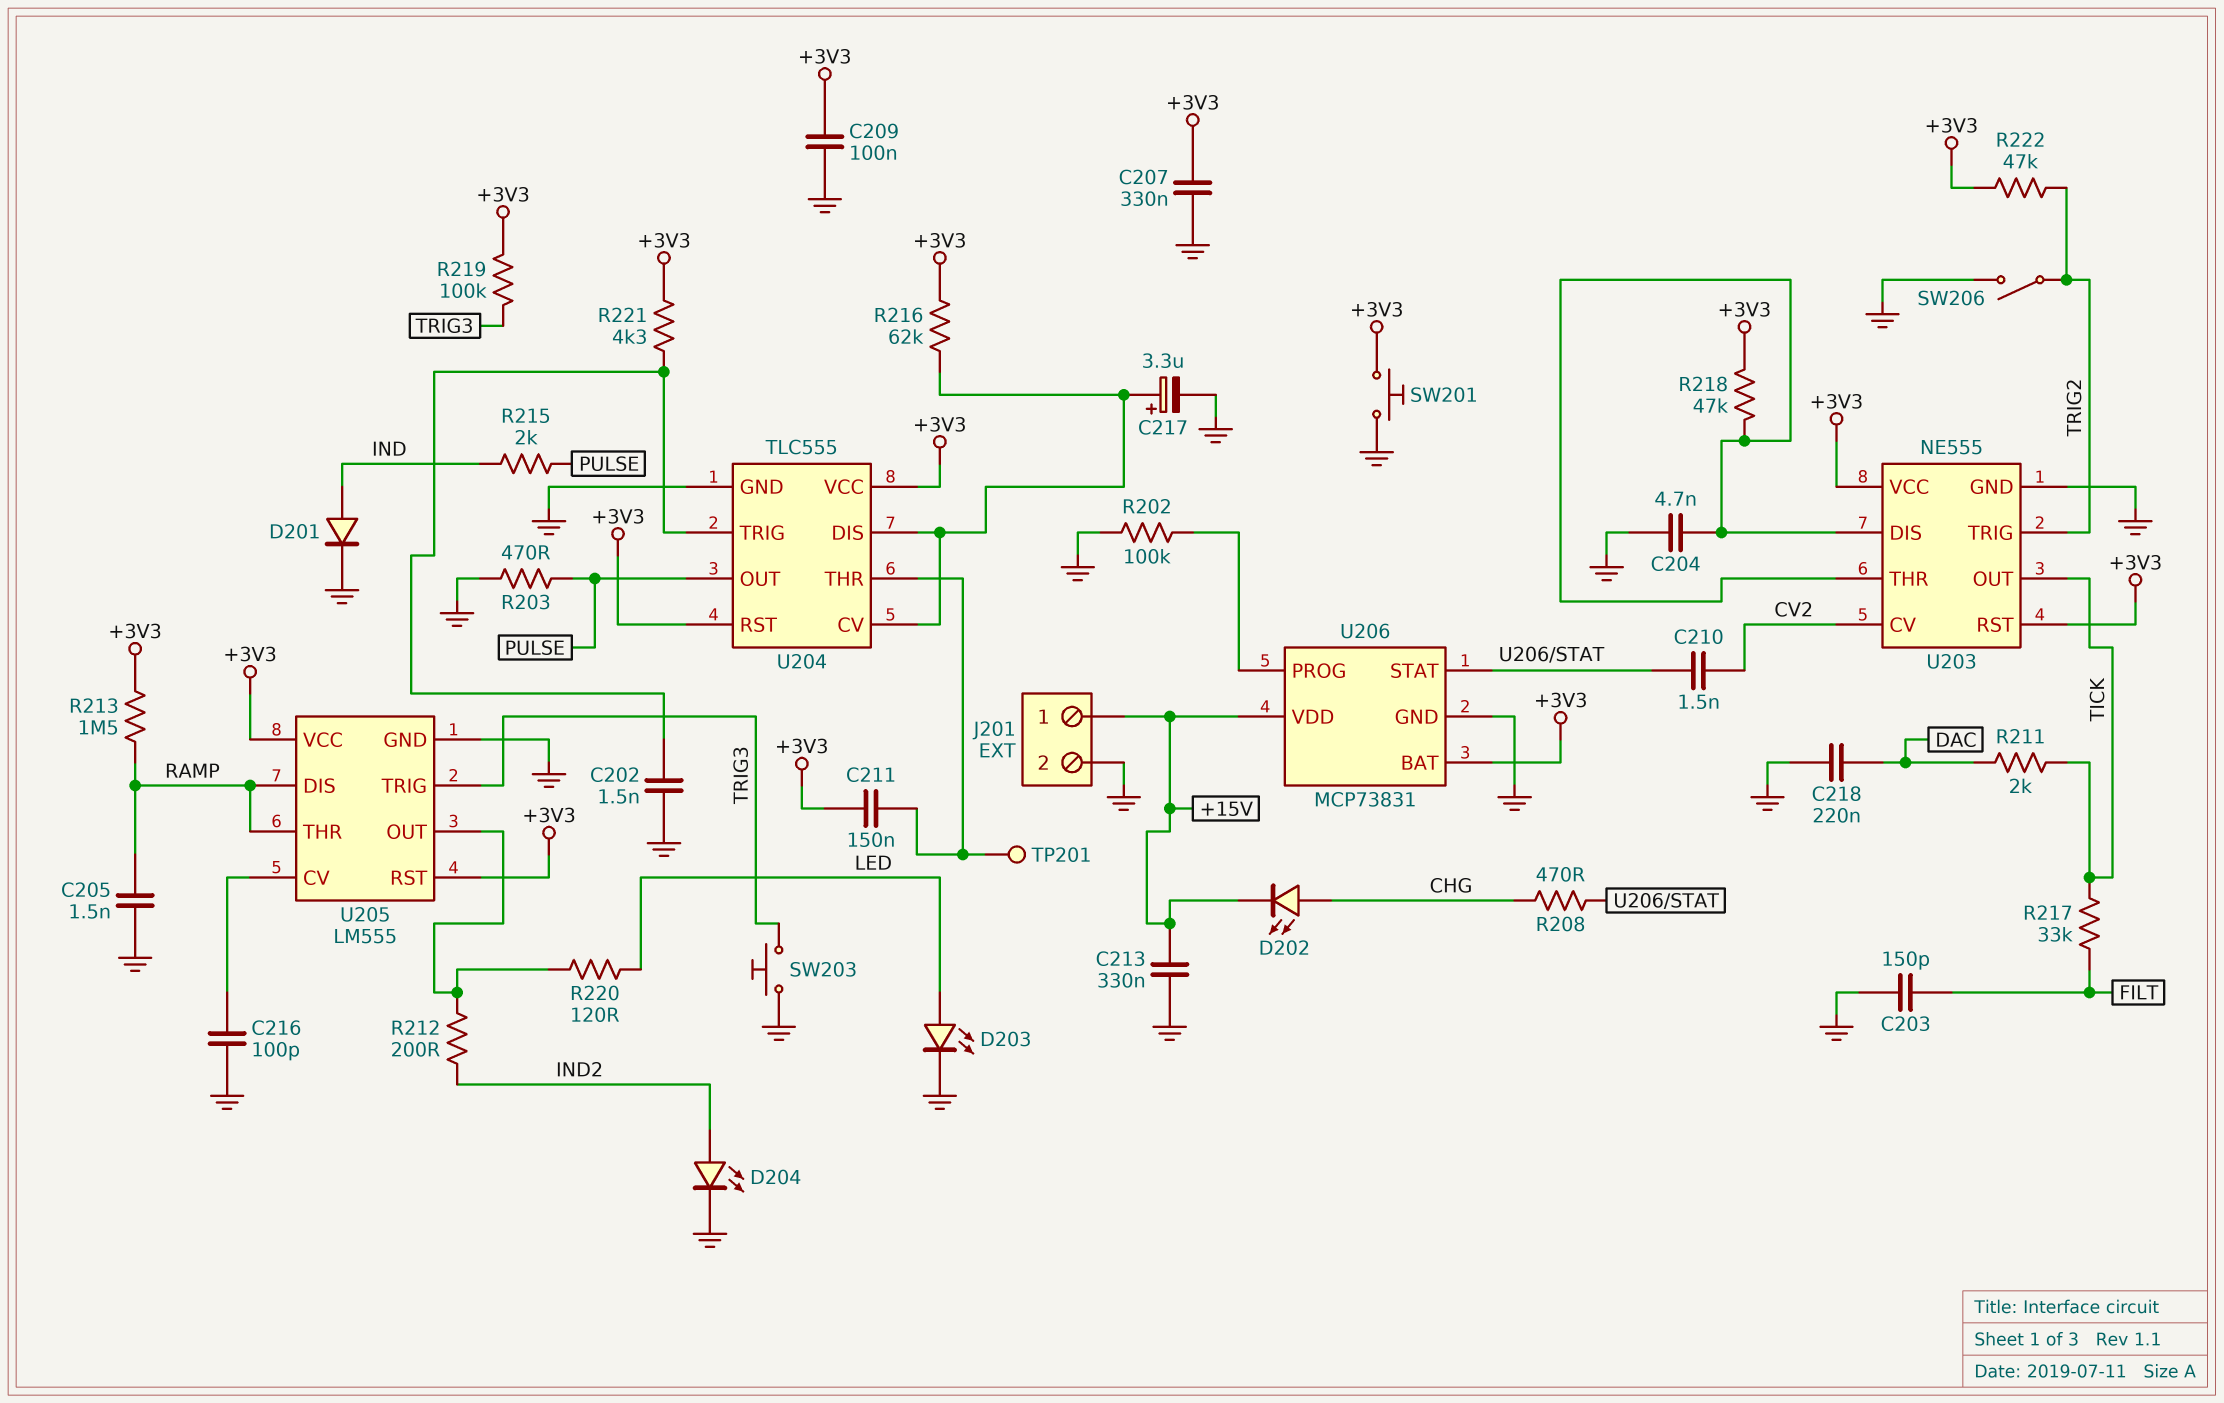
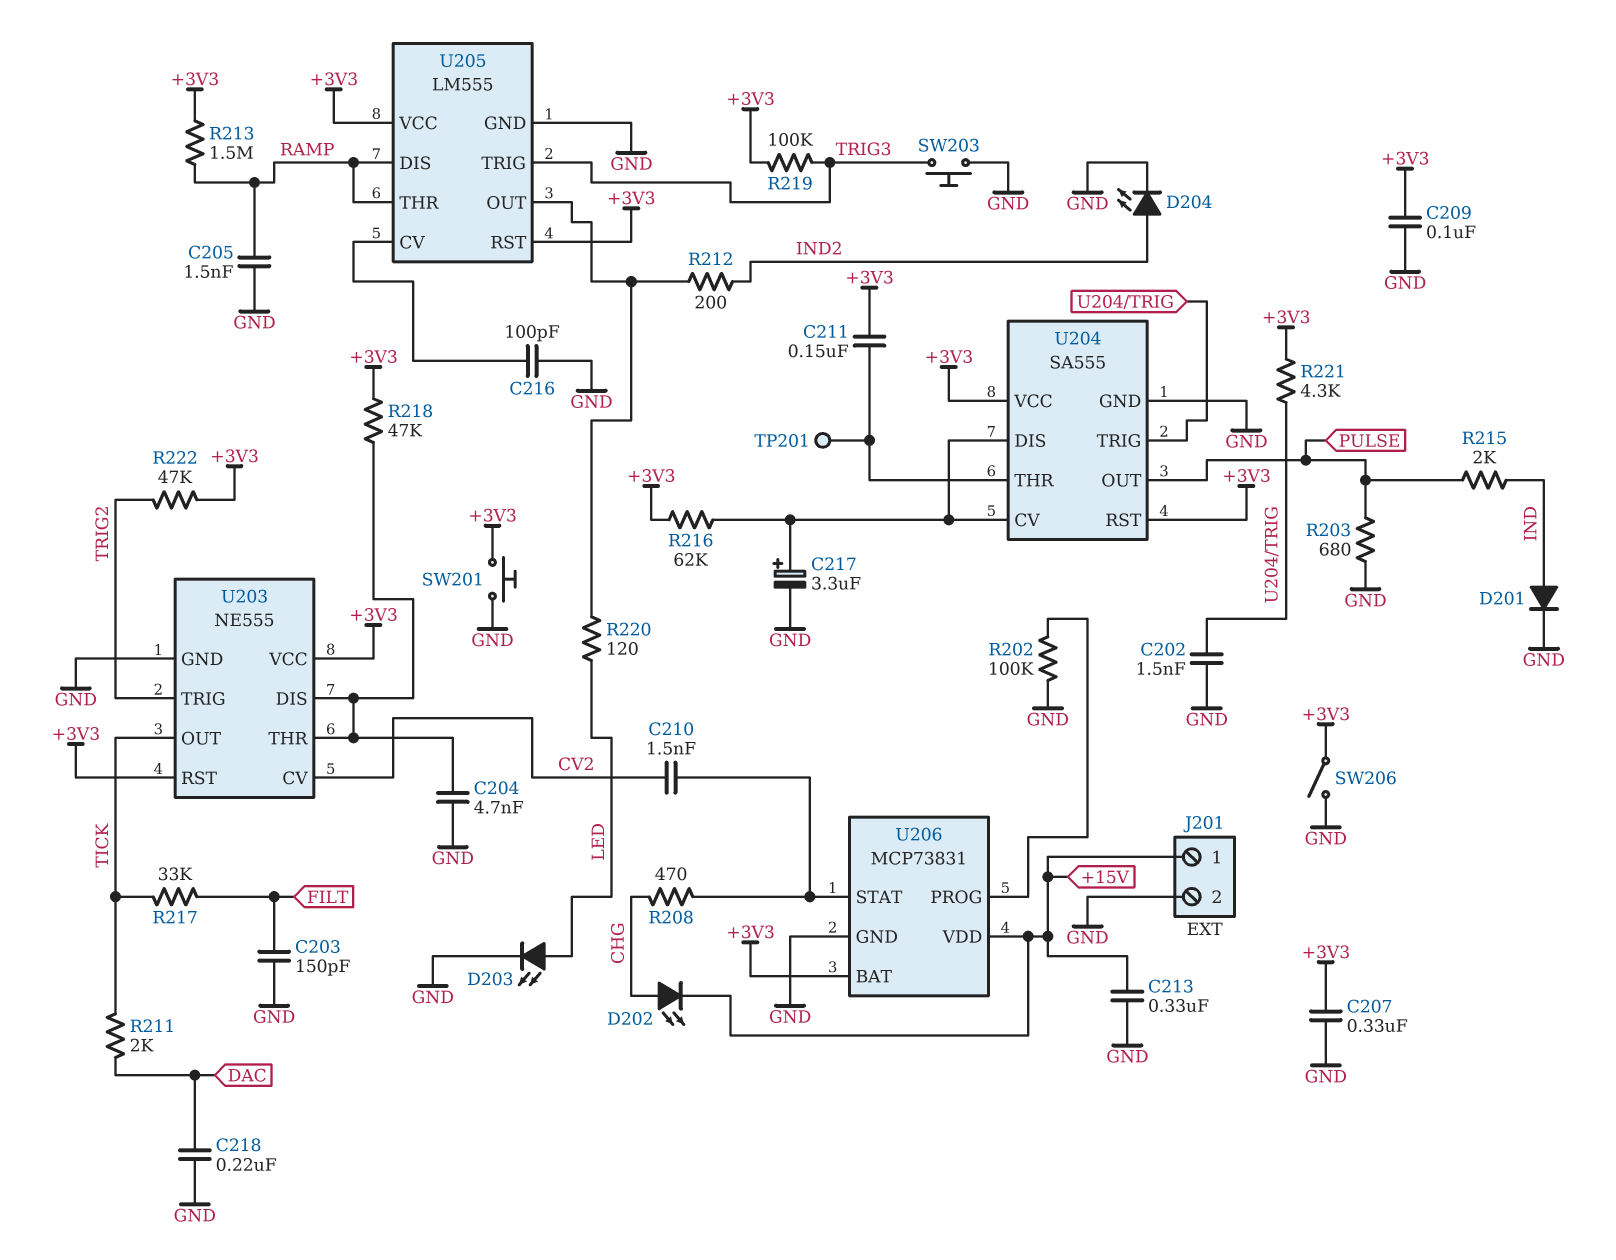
R203: 470 (GND, PULSE) -> 680 (GND, PULSE)
SW206: switch (GND, TRIG2) -> switch (+3V3, GND)
U204: TLC555 -> SA555

